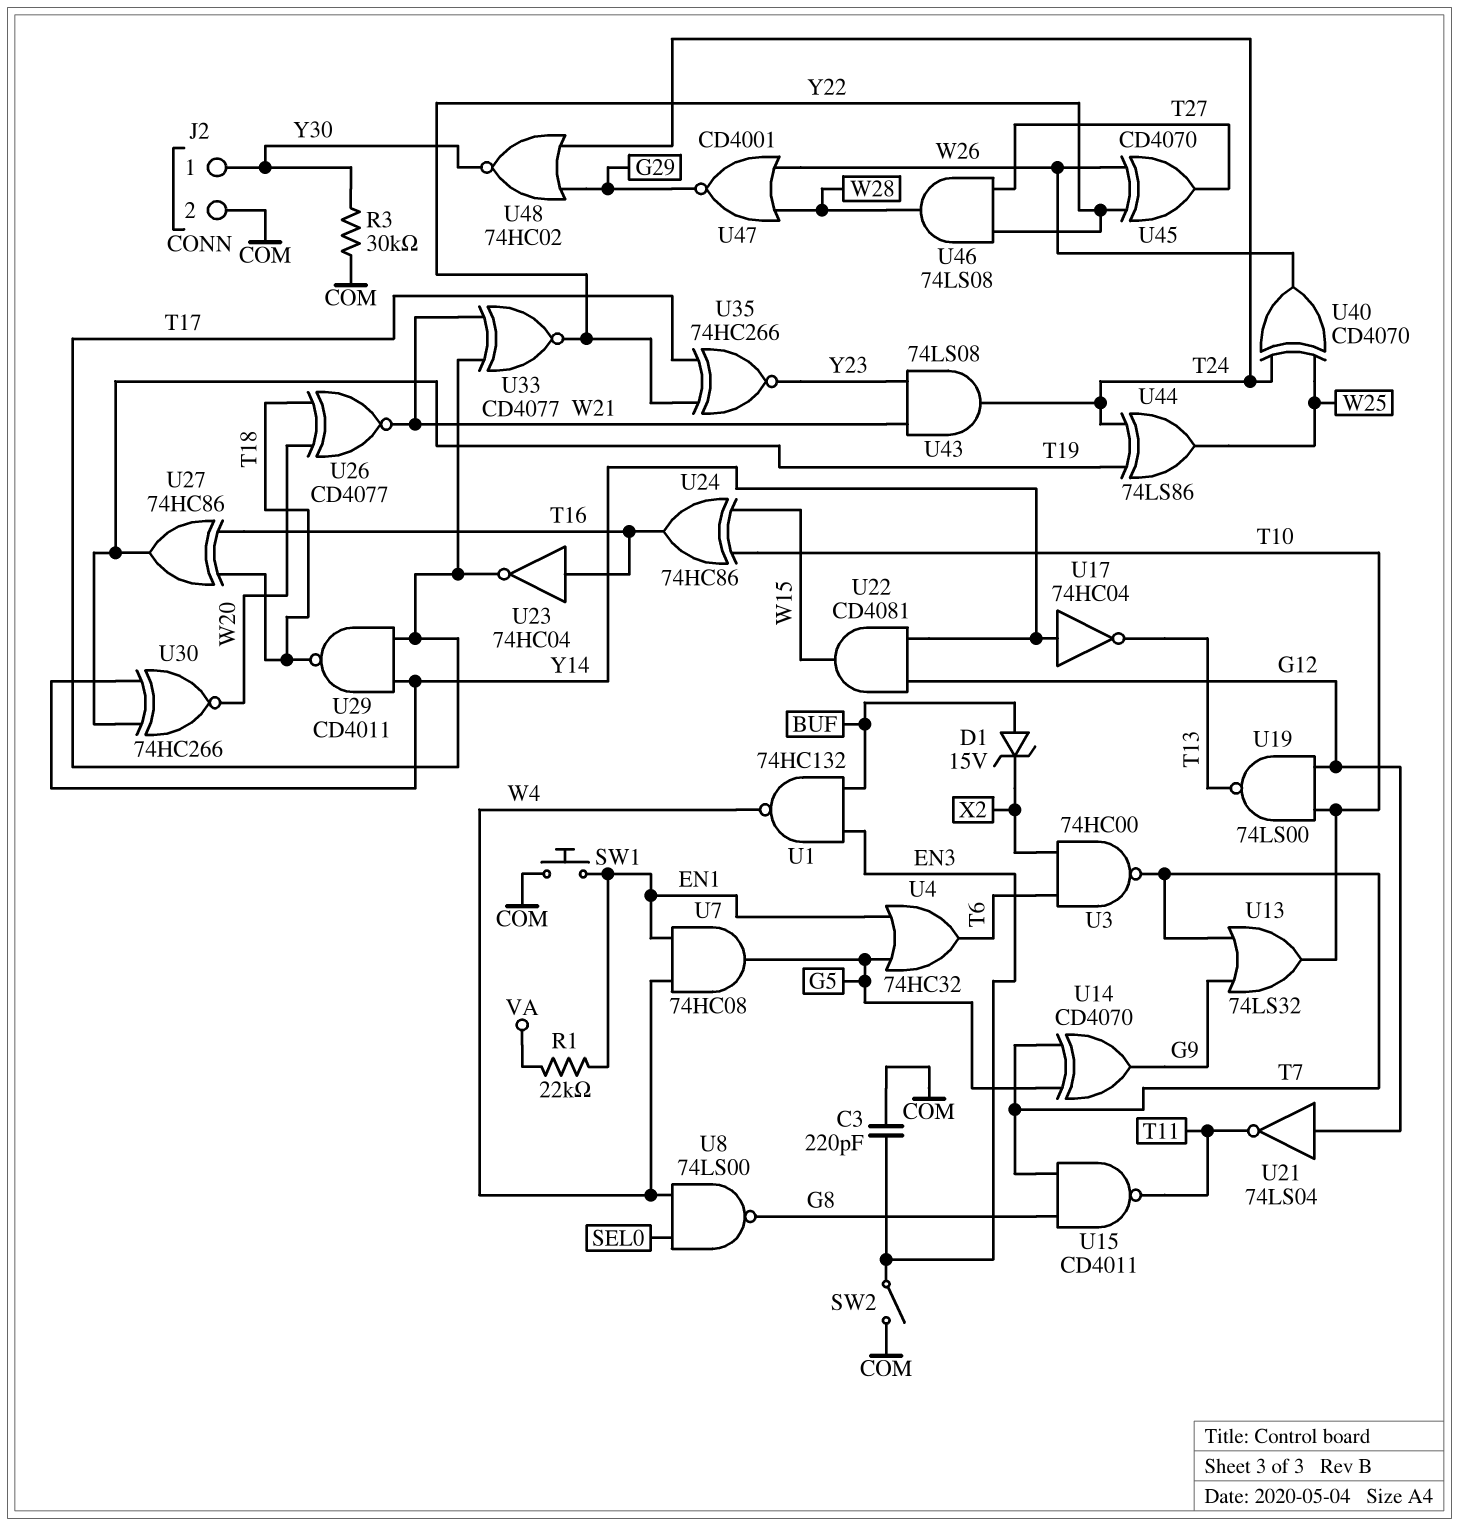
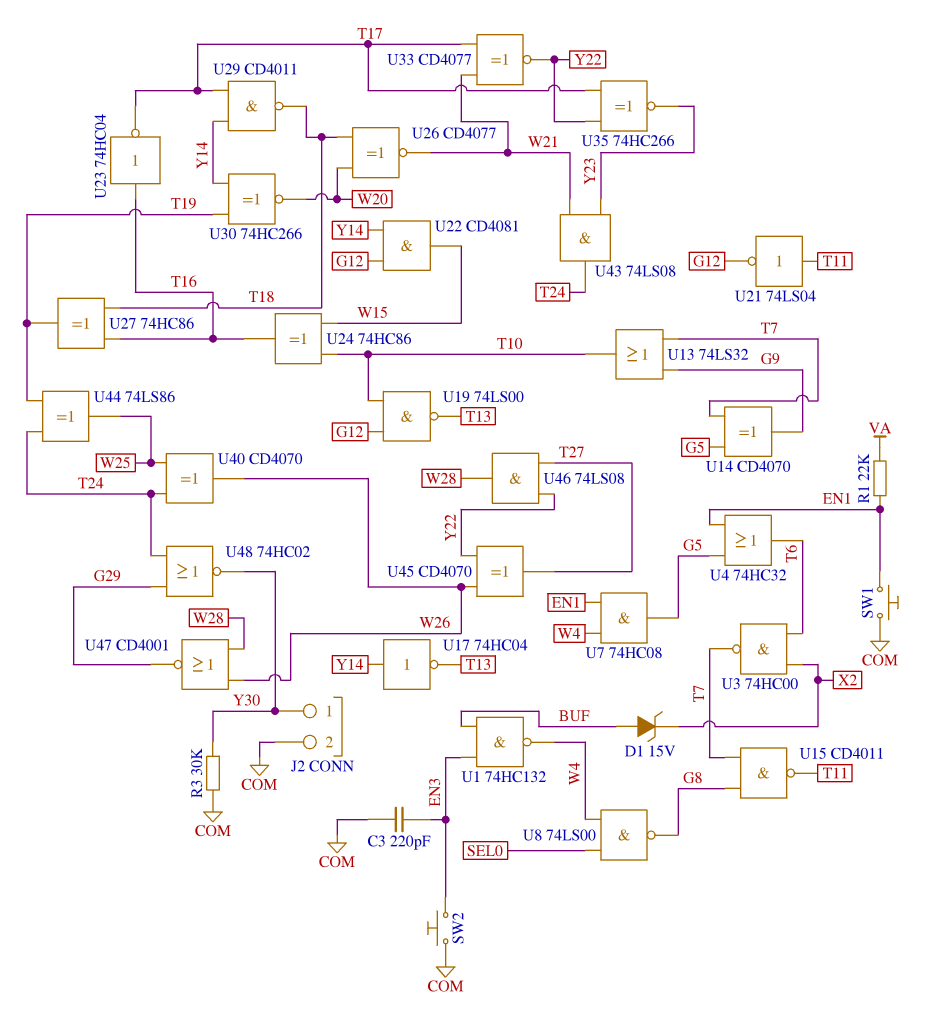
SW2: switch (COM, EN3) -> button (COM, EN3)
U21: NOT 74LS04 (in G12, out T11) -> NOT 74LS04 (in T11, out G12)

